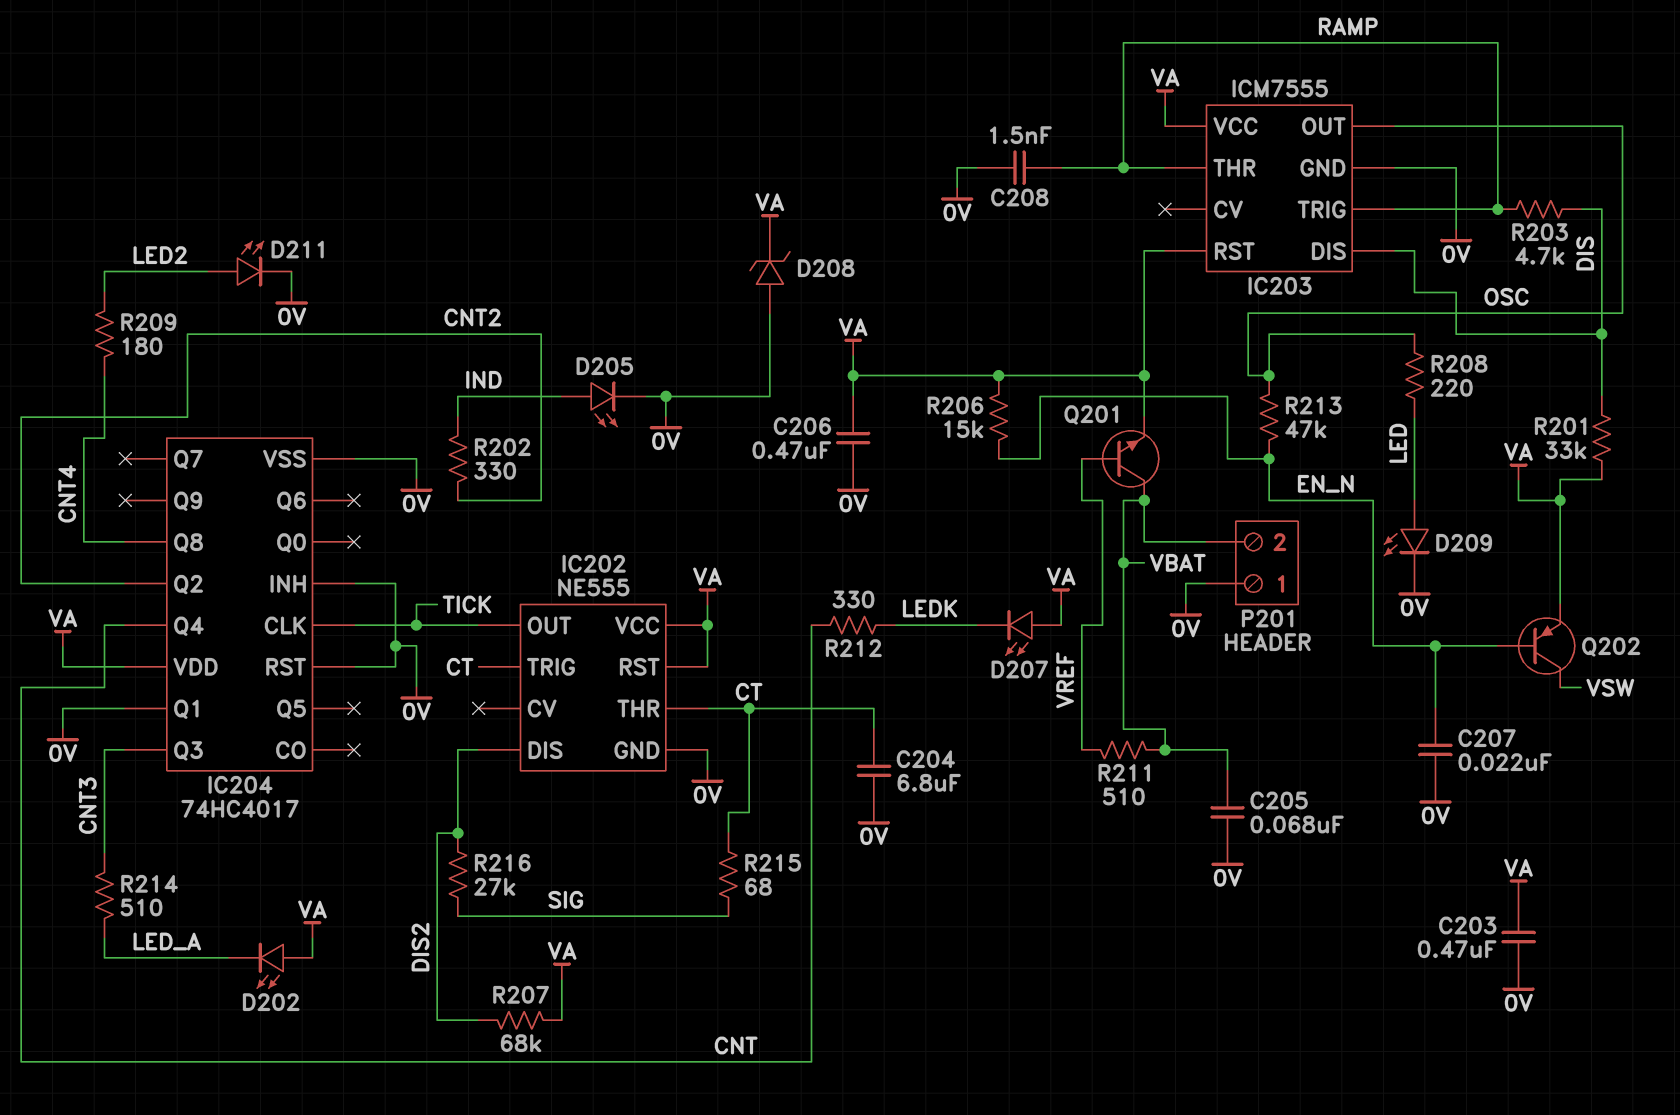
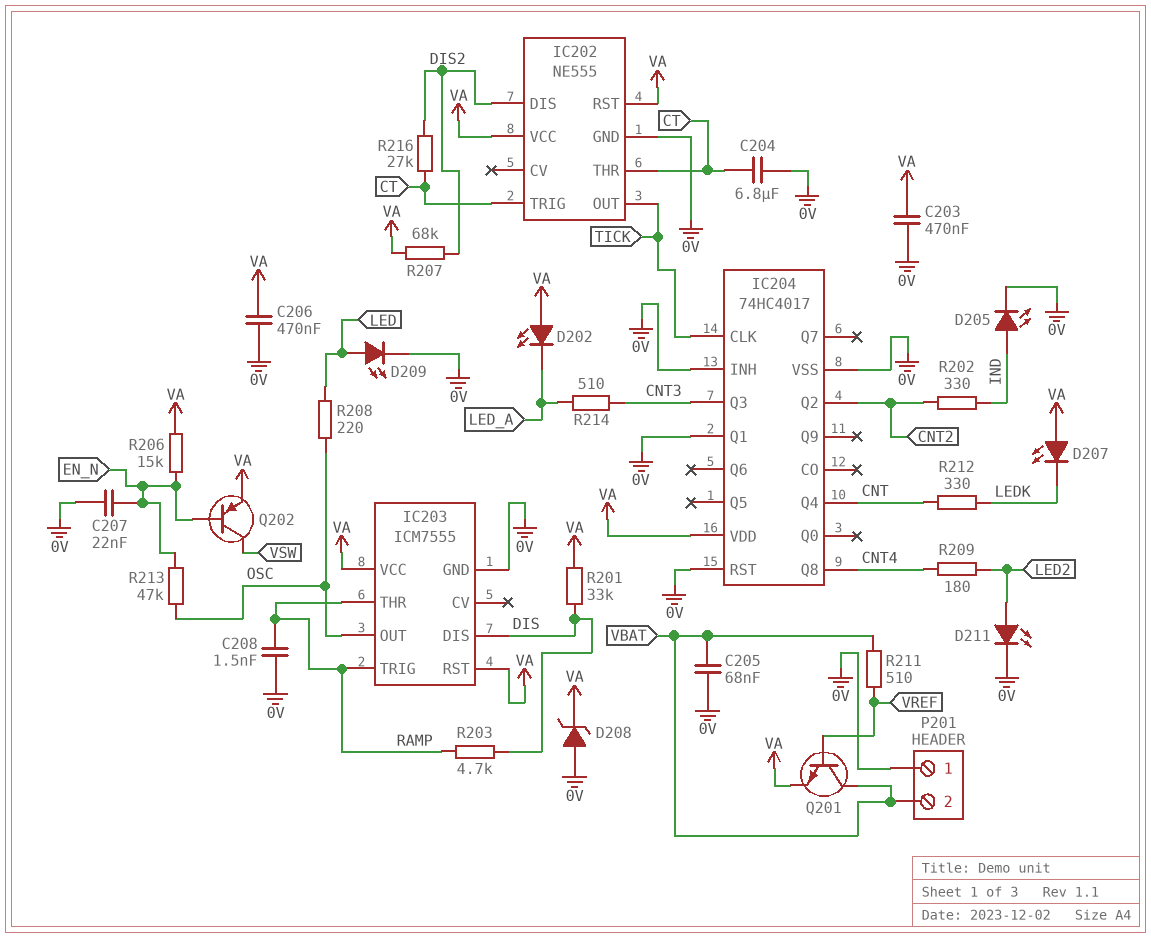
R215: 68 (CT, SIG) -> none
R216: 27k (DIS2, SIG) -> 27k (CT, DIS2)

